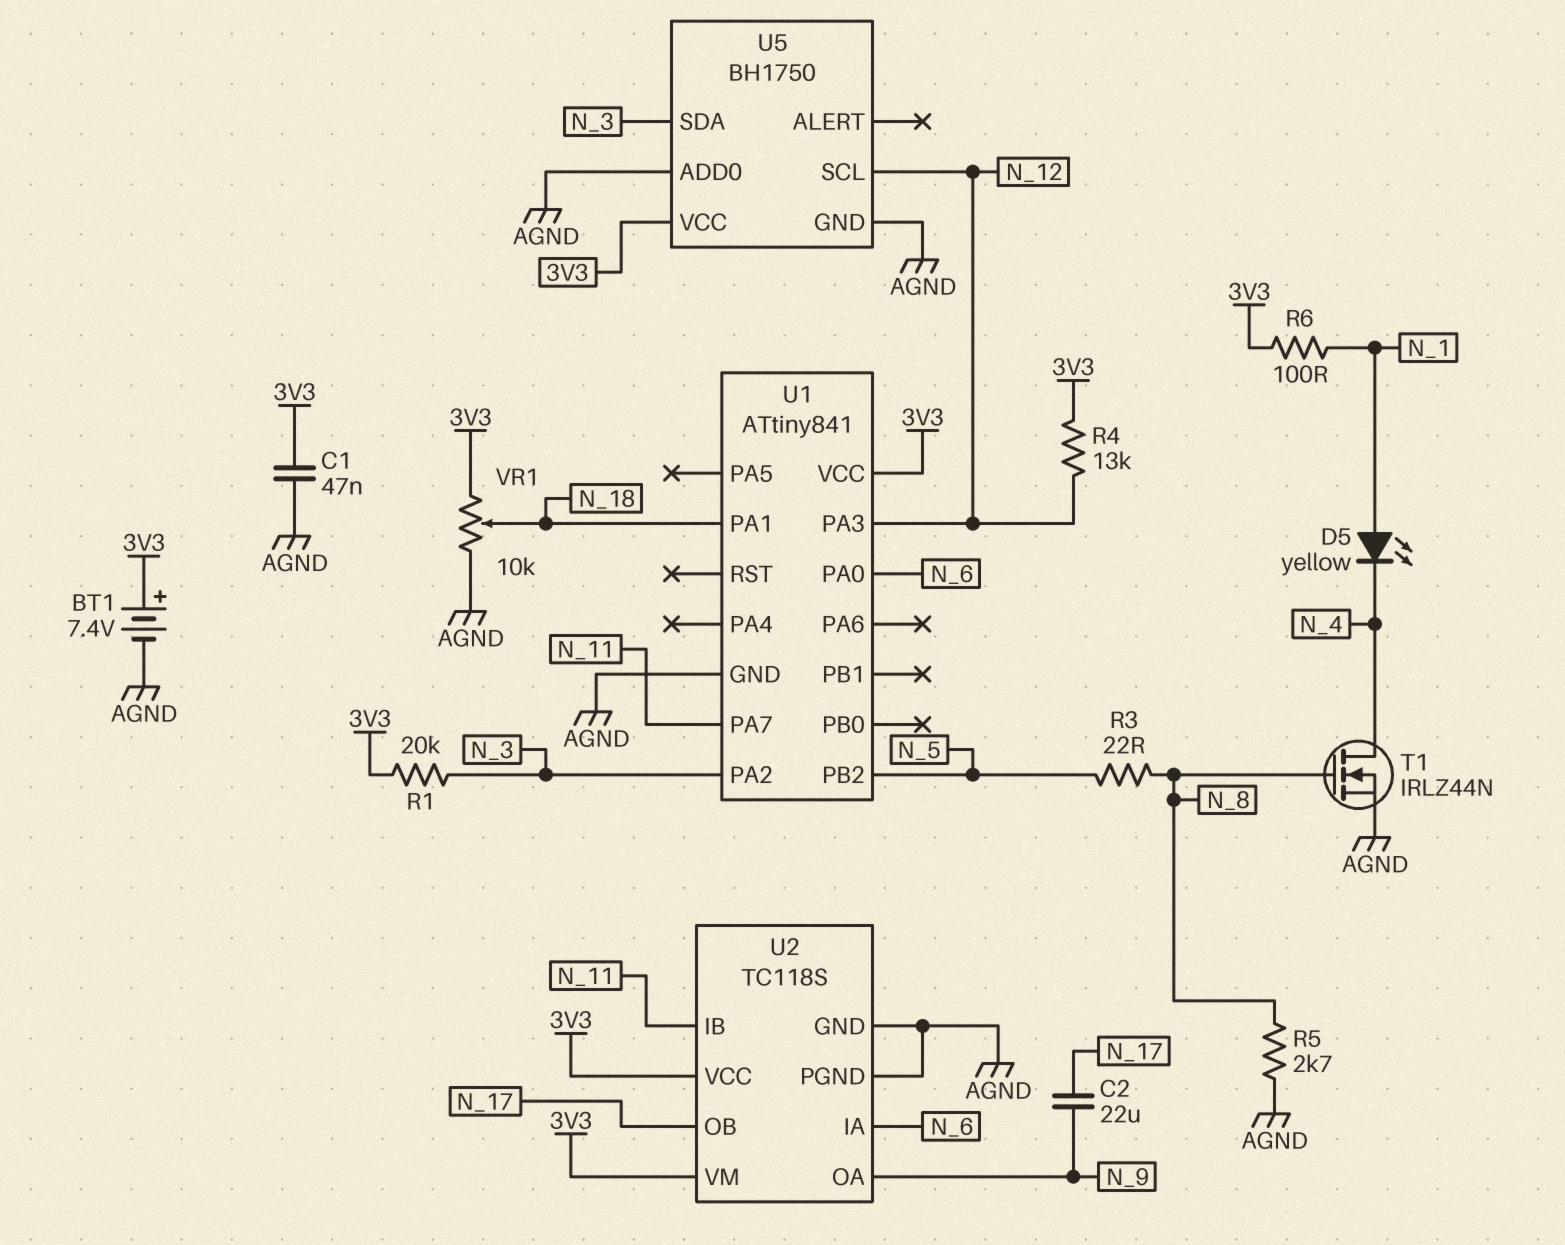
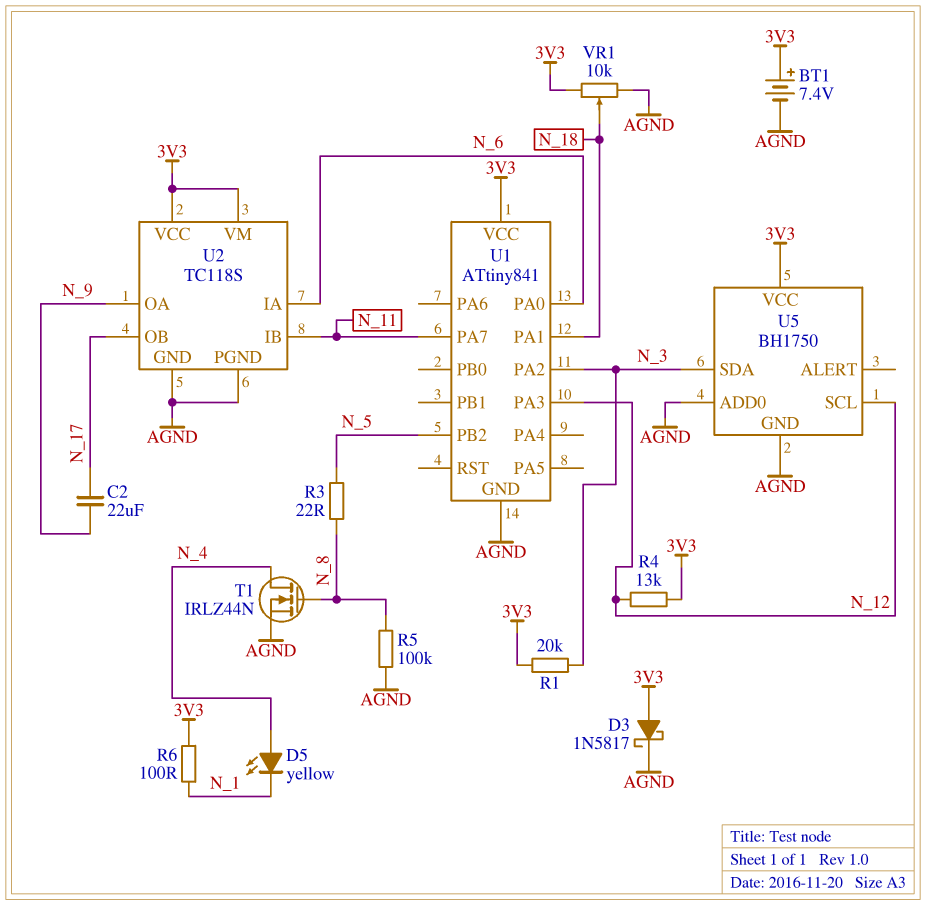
C1: 47nF (3V3, AGND) -> none
D3: none -> schottky 1N5817 (A 3V3, K AGND)
D5: LED yellow (A N_1, K N_4) -> LED yellow (A N_4, K N_1)
R5: 2.7k (AGND, N_8) -> 100k (AGND, N_8)

